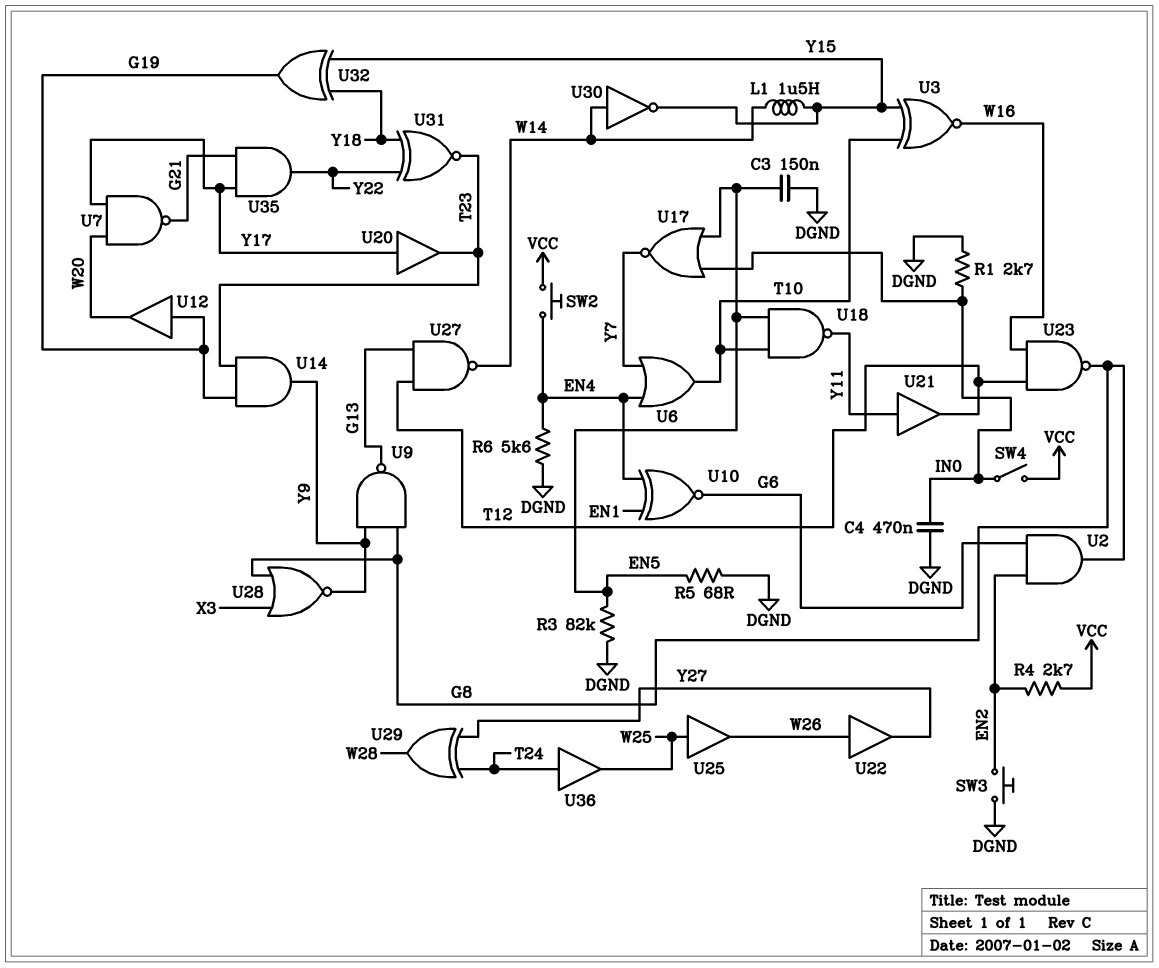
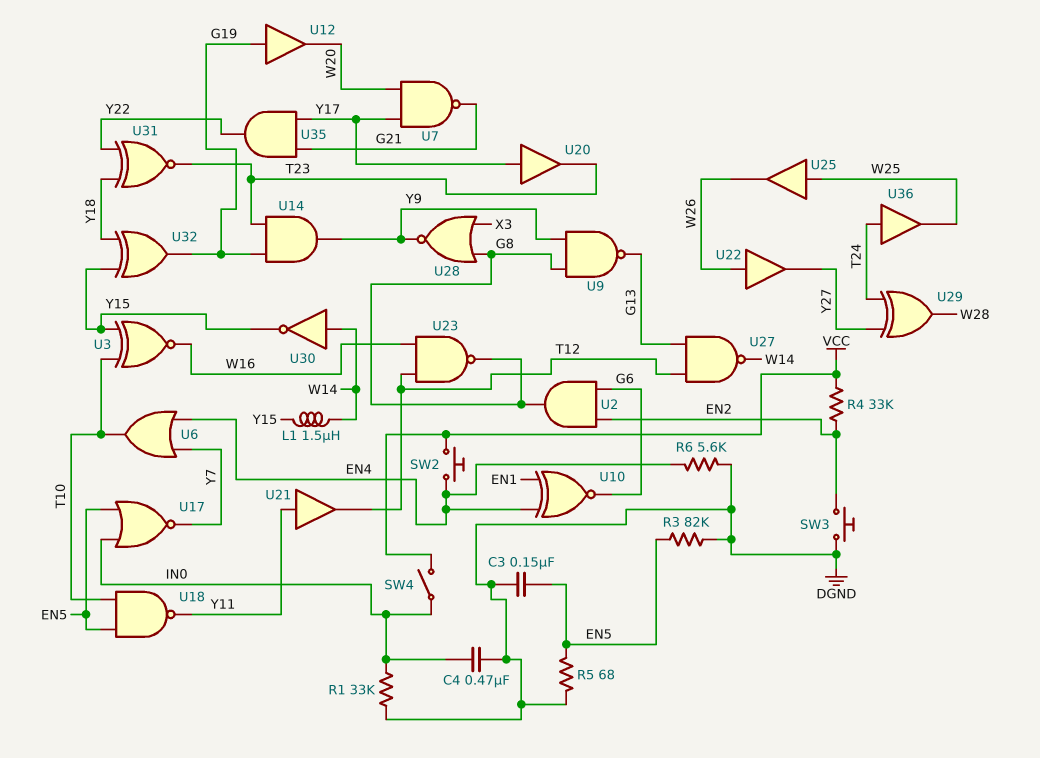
R1: 2.7k (DGND, IN0) -> 33k (DGND, IN0)
R4: 2.7k (EN2, VCC) -> 33k (EN2, VCC)

